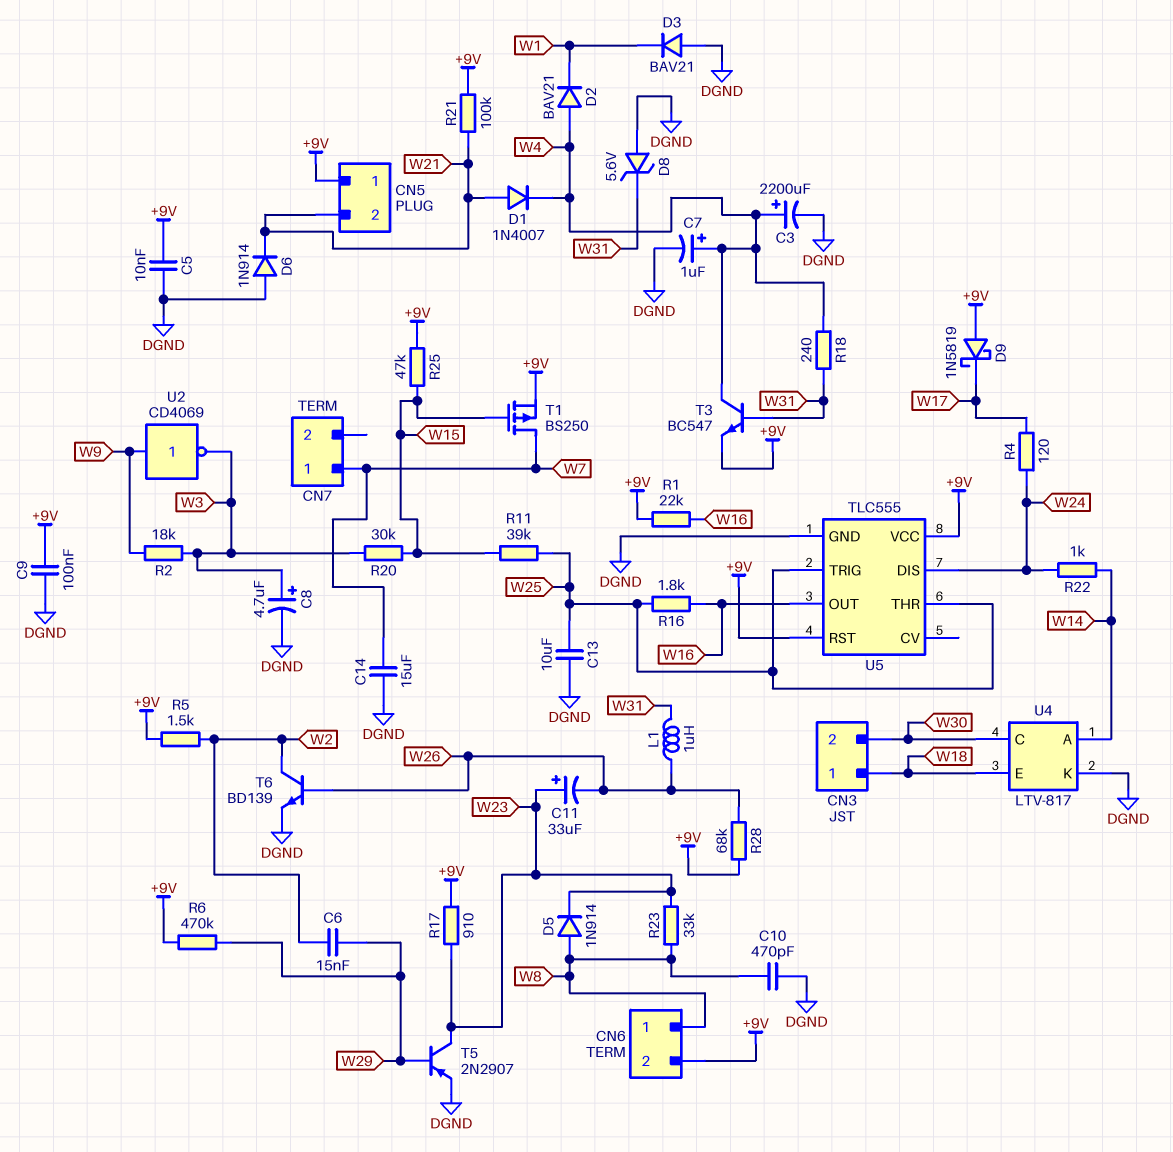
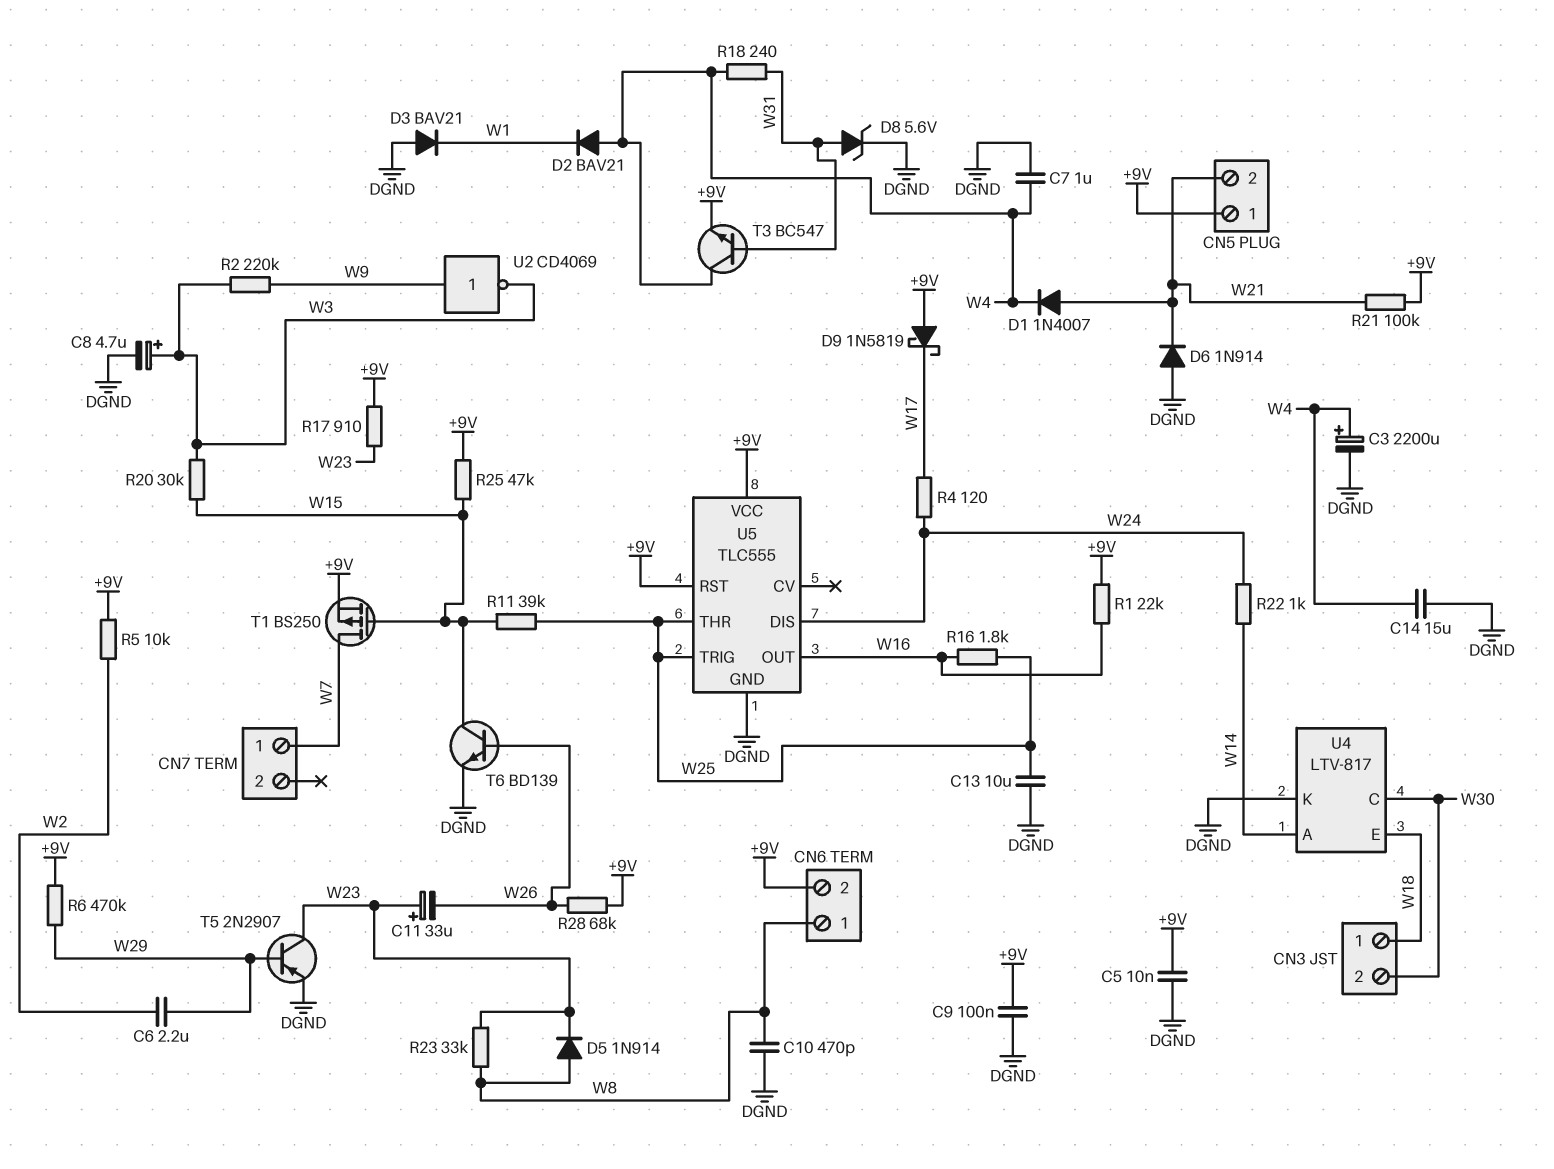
C6: 15nF (W2, W29) -> 2.2uF (W2, W29)
C7: 1uF (plus W4, minus DGND) -> 1uF (DGND, W4)
C14: 15uF (DGND, W7) -> 15uF (DGND, W4)
D8: zener 5.6V (A DGND, K W31) -> zener 5.6V (A W31, K DGND)
L1: 1uH (W26, W31) -> none
R2: 18k (W3, W9) -> 220k (W3, W9)
R5: 1.5k (+9V, W2) -> 10k (+9V, W2)
T6: NPN BD139 (B W26, C W2, E DGND) -> NPN BD139 (B W26, C W15, E DGND)

